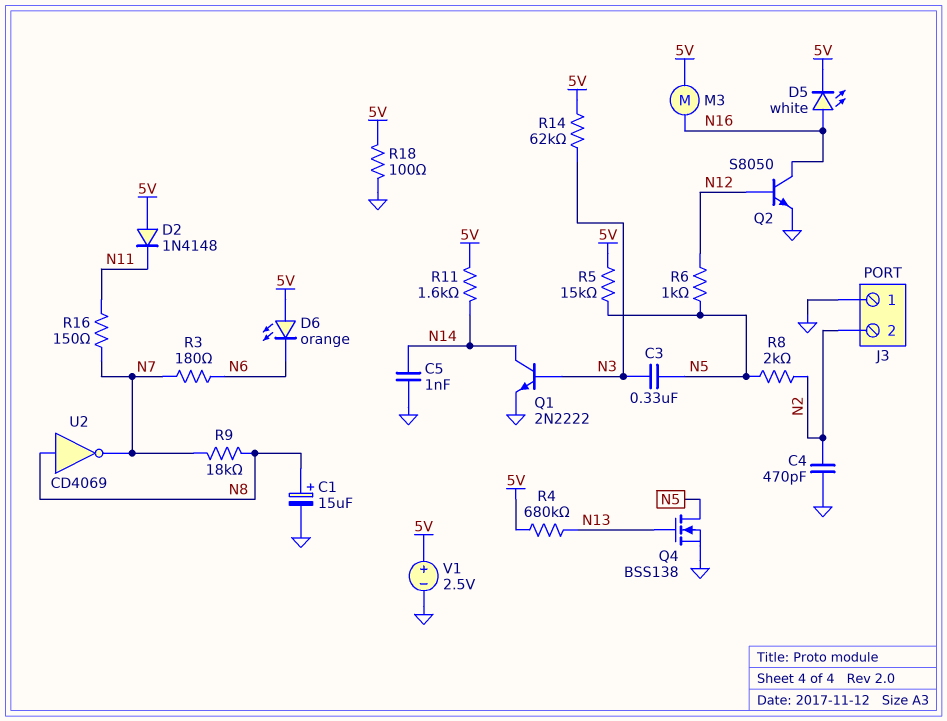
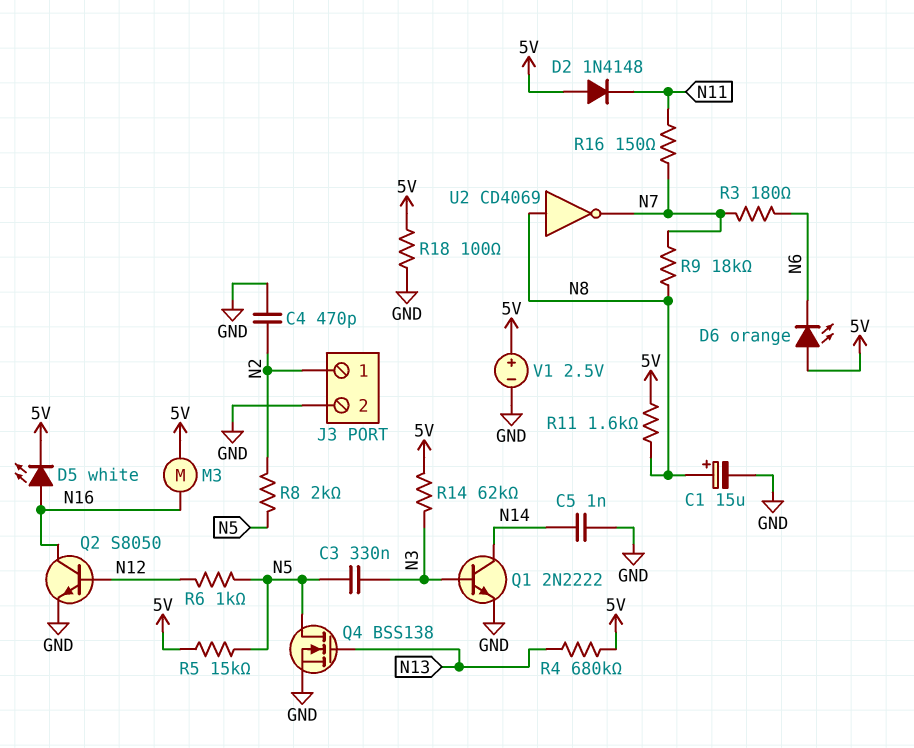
J3 pin 1: GND -> N2
J3 pin 2: N2 -> GND
R11: 1.6k (5V, N14) -> 1.6k (5V, N8)

